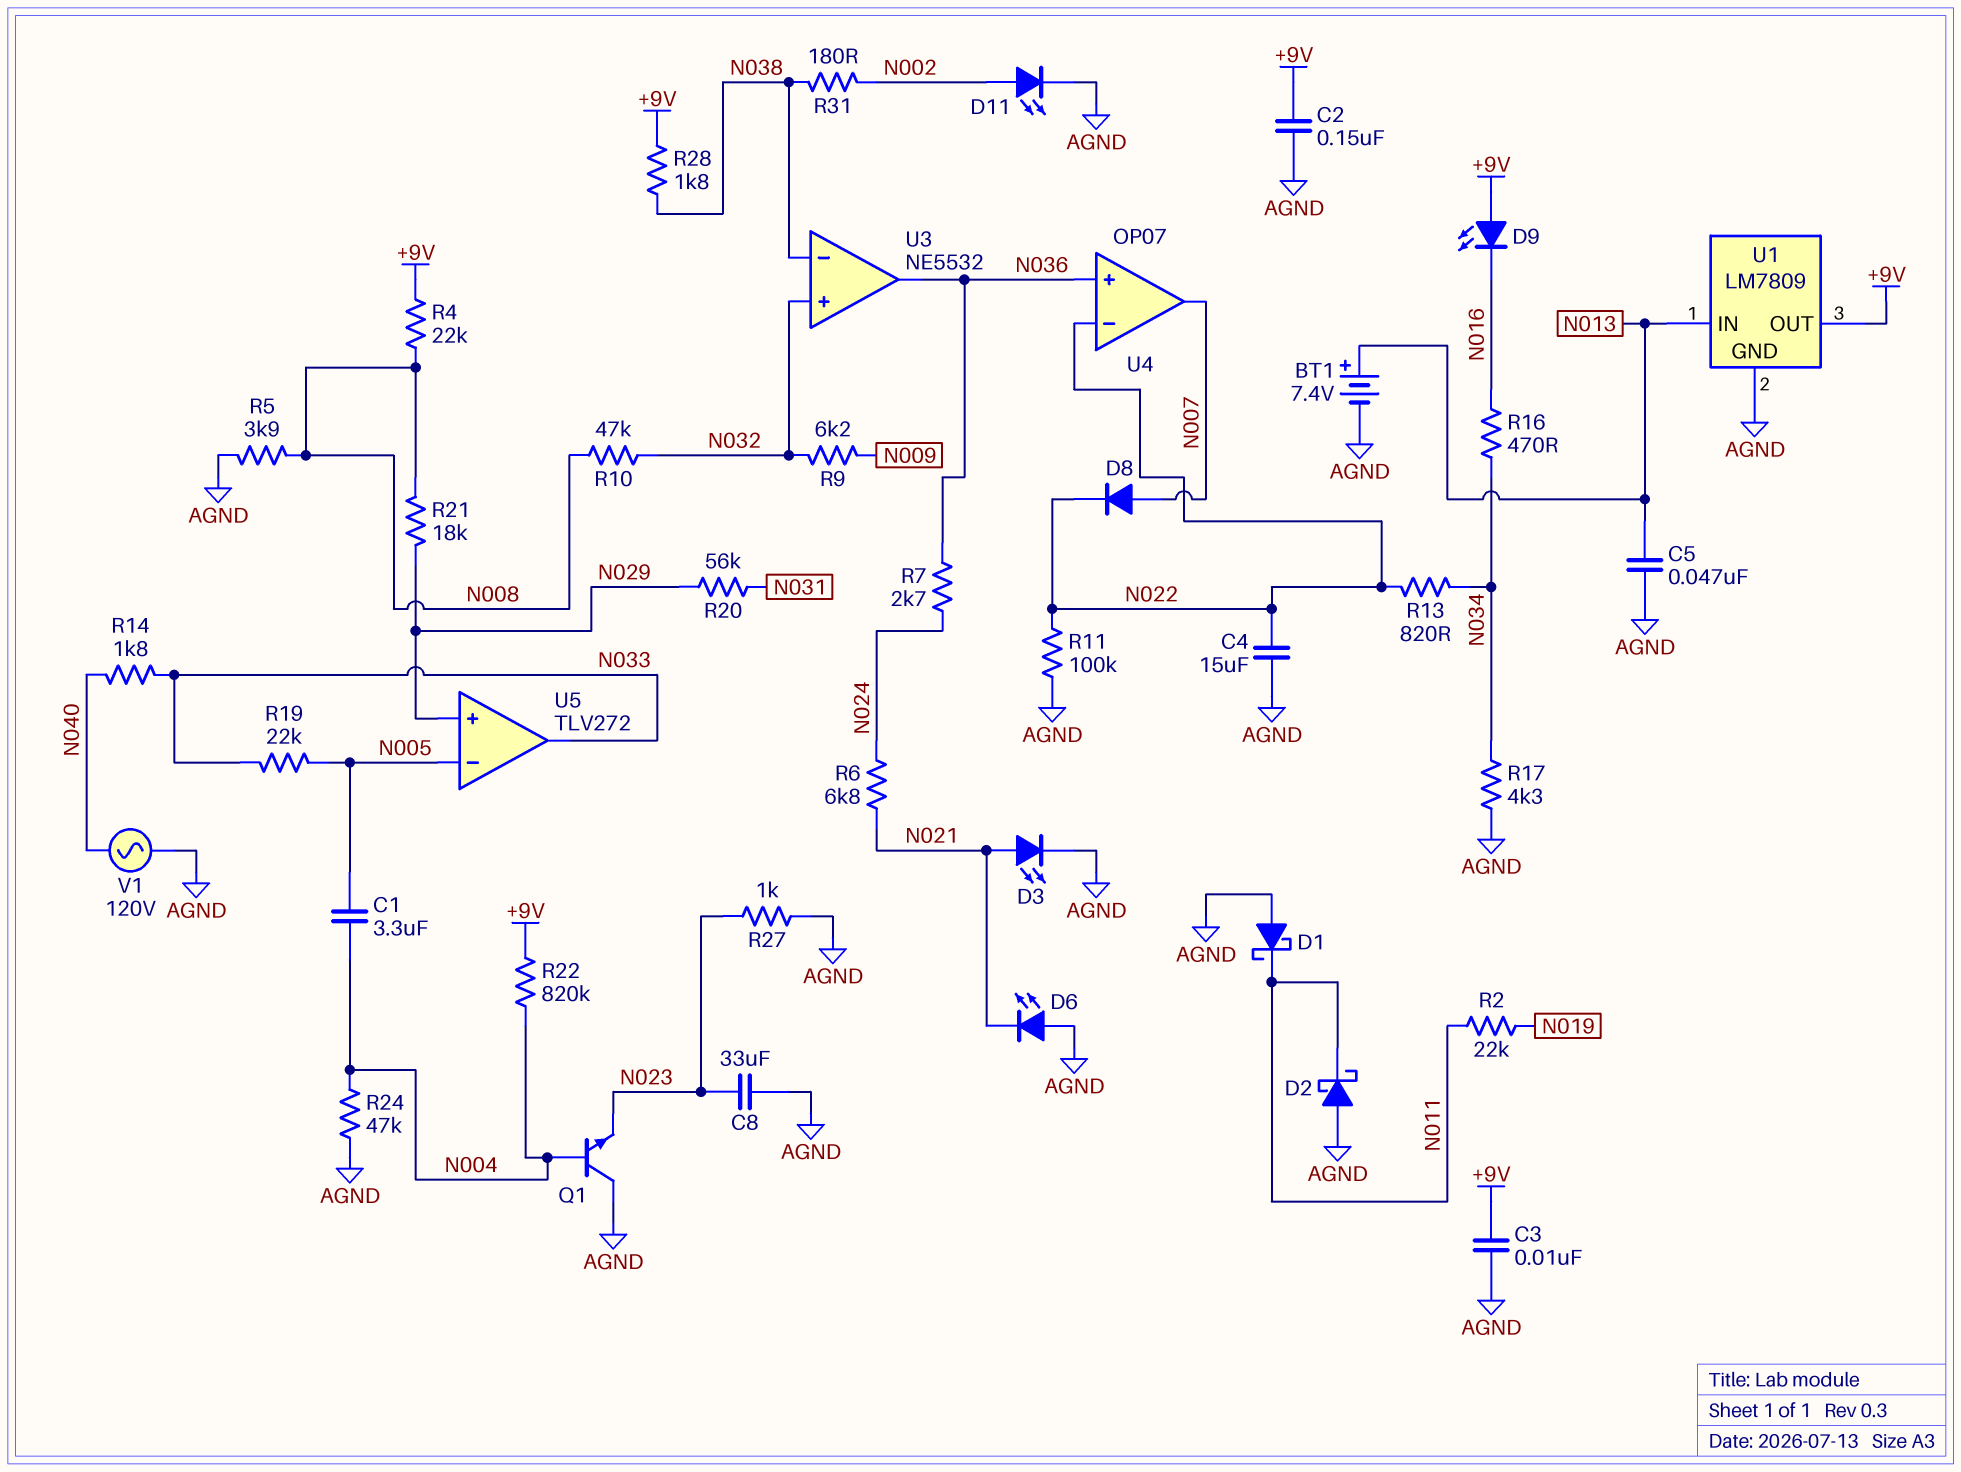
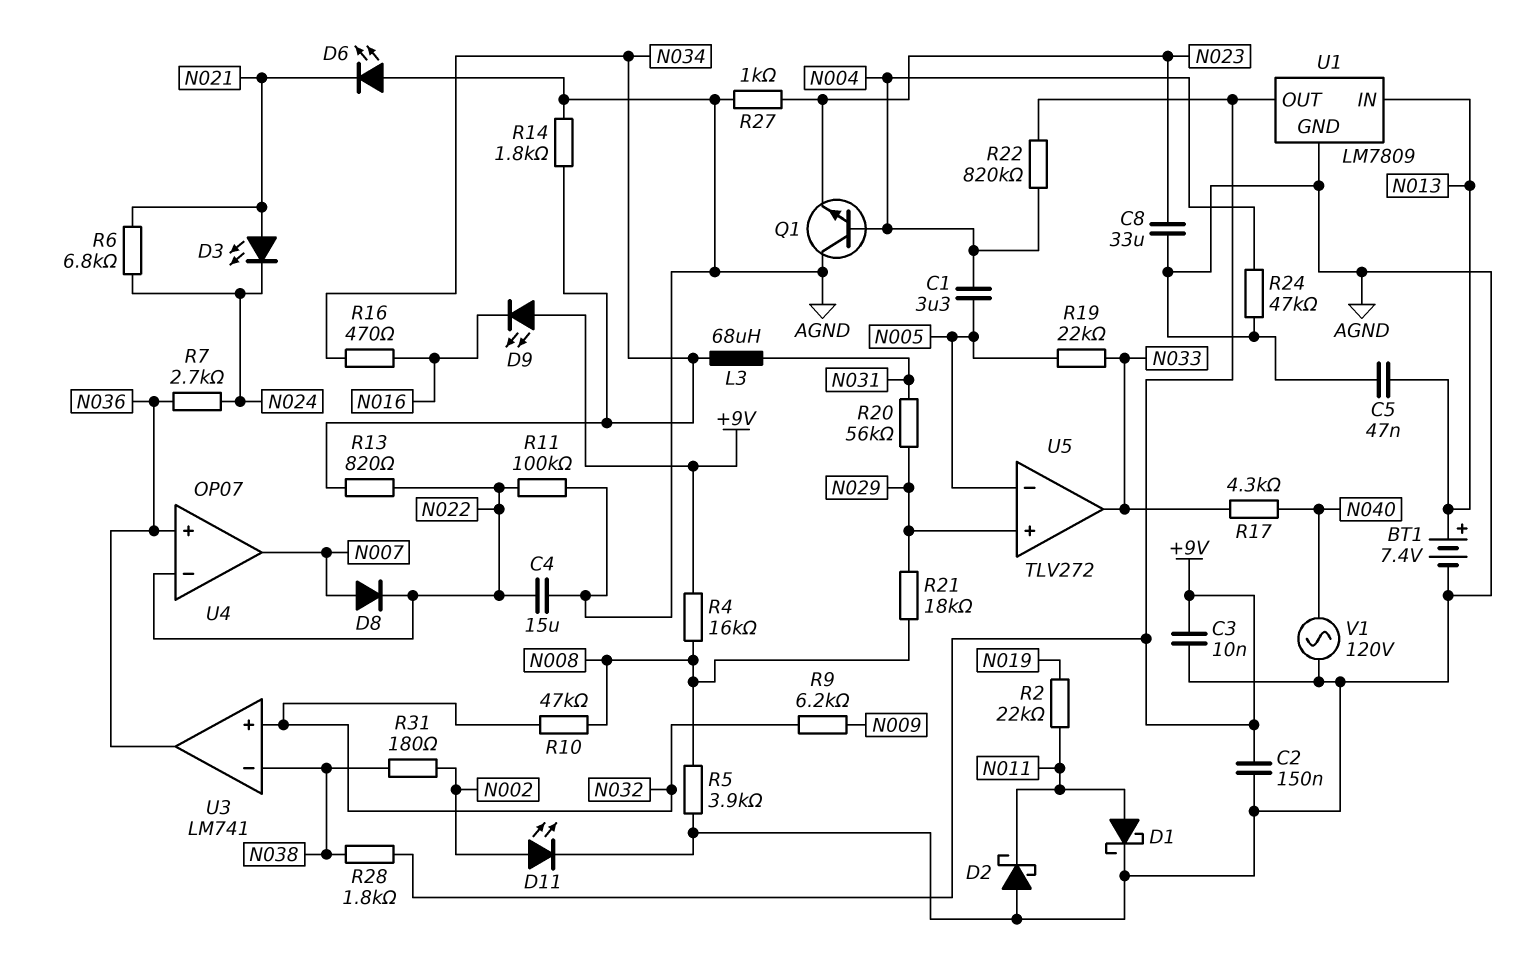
D1: schottky (A AGND, K N011) -> schottky (A N011, K AGND)
D3: LED (A N021, K AGND) -> LED (A N021, K N024)
L3: none -> 68uH (N031, N034)
R4: 22k (+9V, N008) -> 16k (+9V, N008)
R14: 1.8k (N033, N040) -> 1.8k (AGND, N034)
R17: 4.3k (AGND, N034) -> 4.3k (N033, N040)
U3: NE5532 -> LM741

